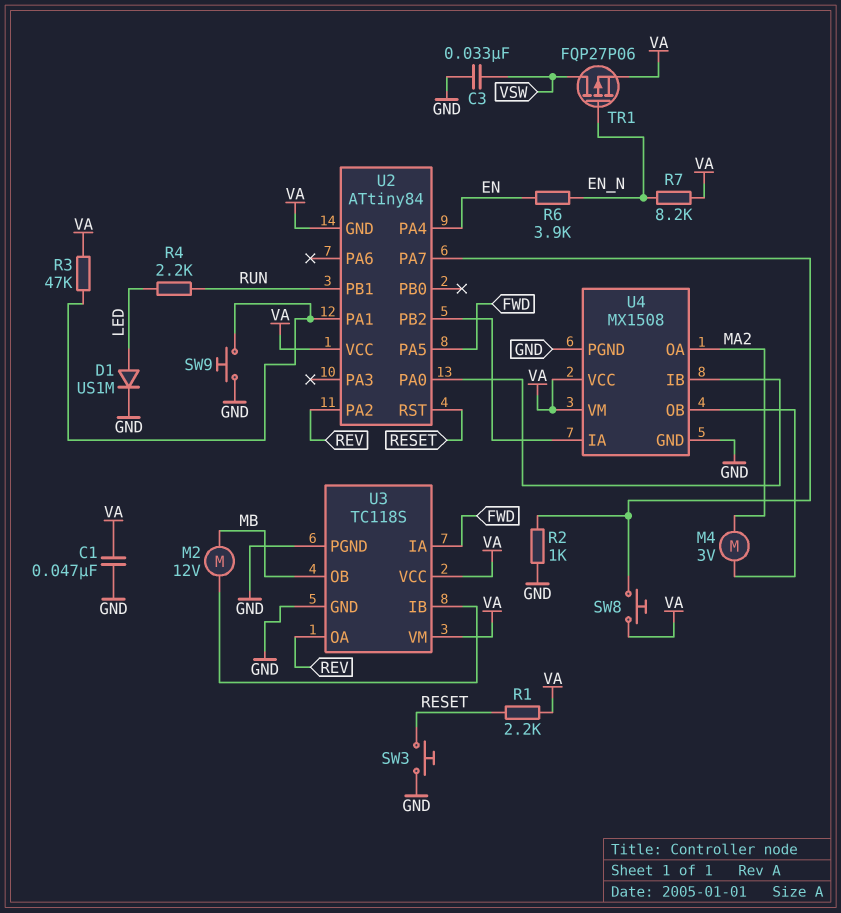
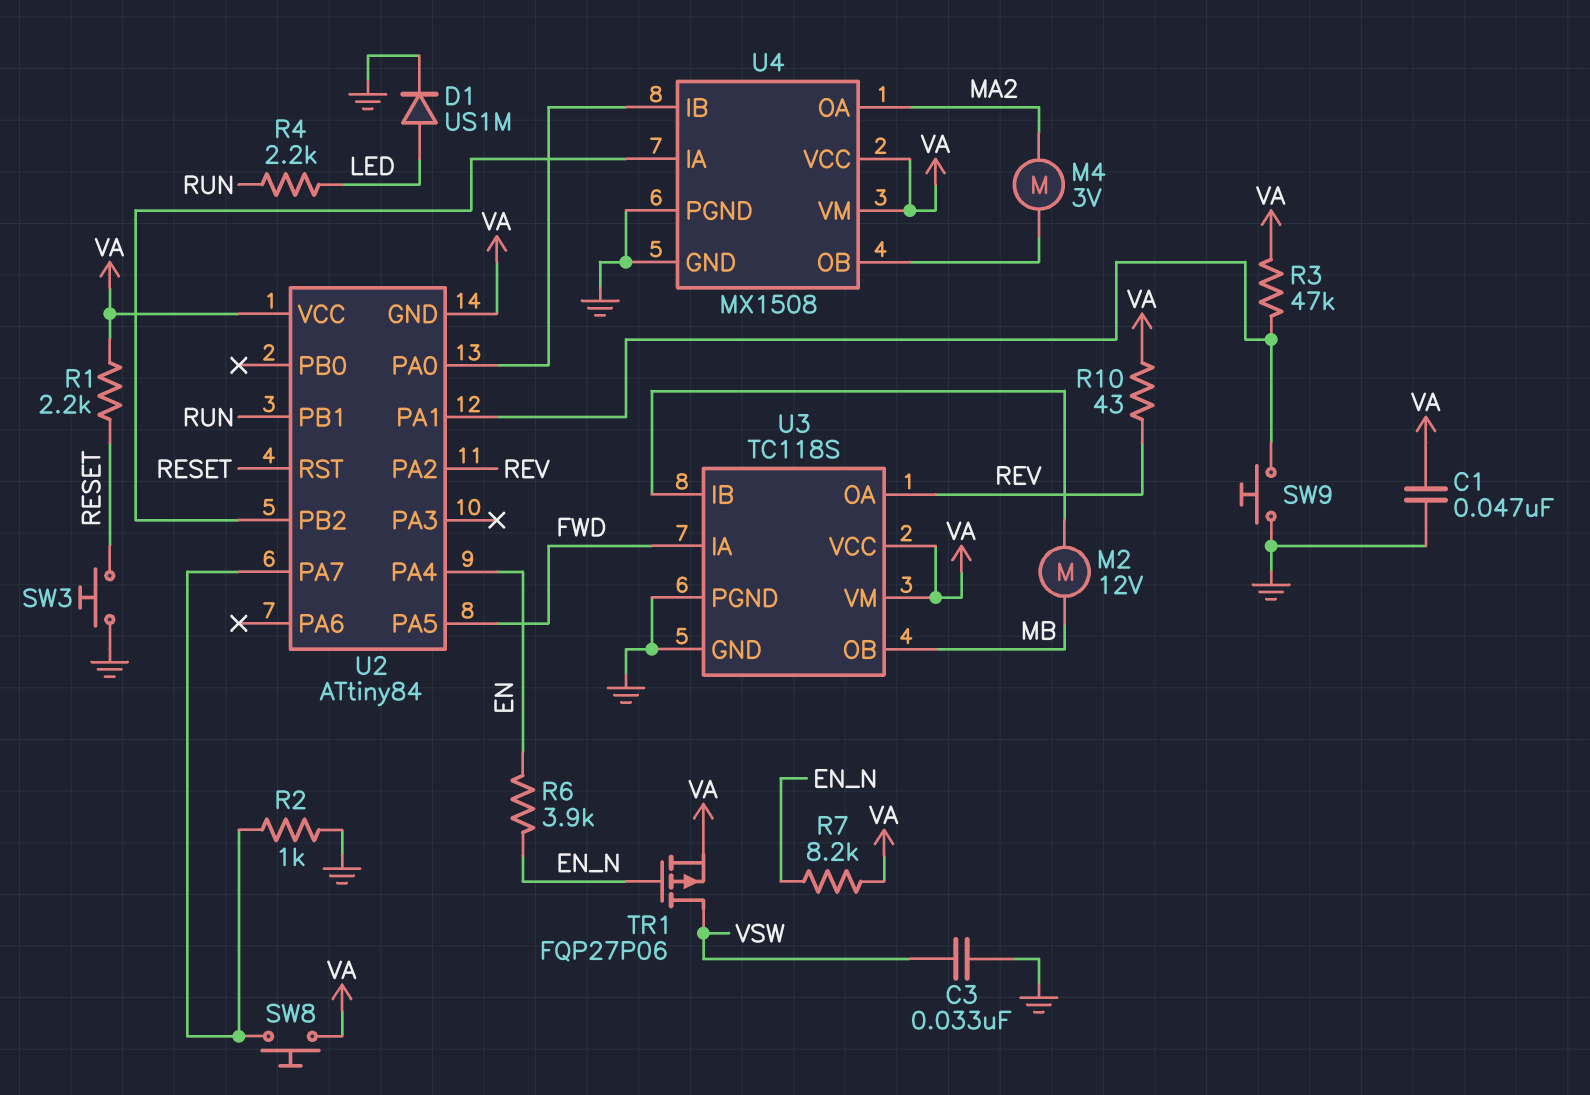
R10: none -> 43 (REV, VA)

